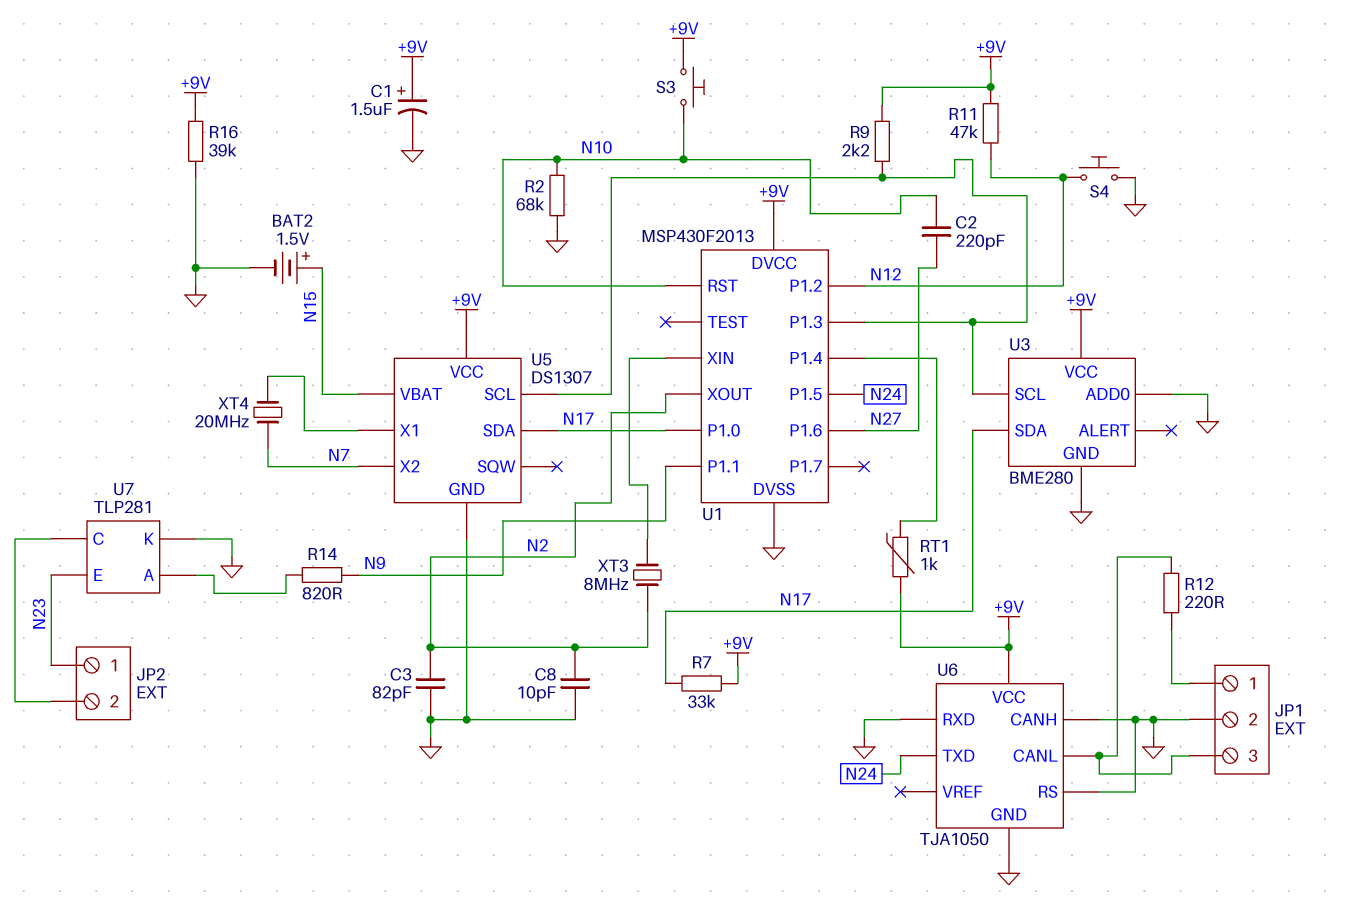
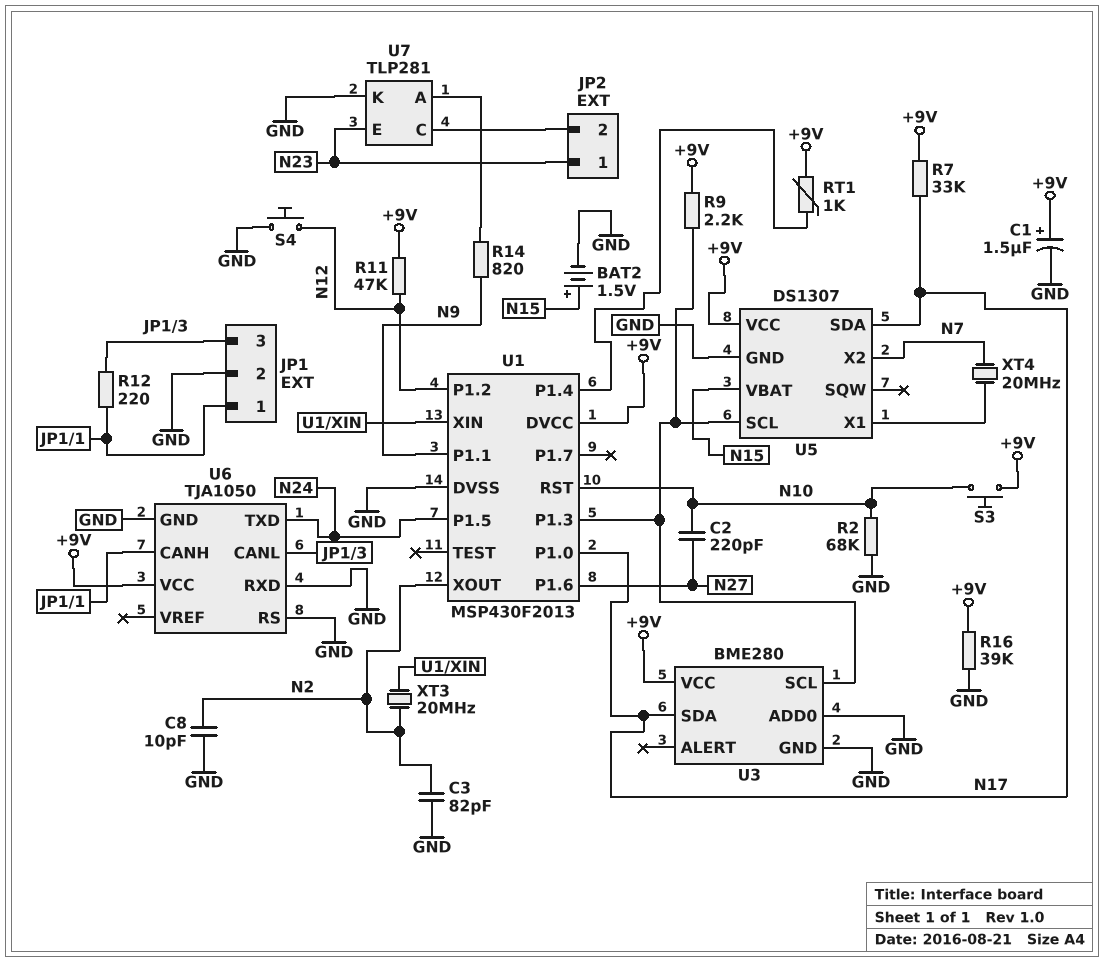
U6 pin CANH: GND -> JP1/1
XT3: 8MHz (N2, U1/XIN) -> 20MHz (N2, U1/XIN)

